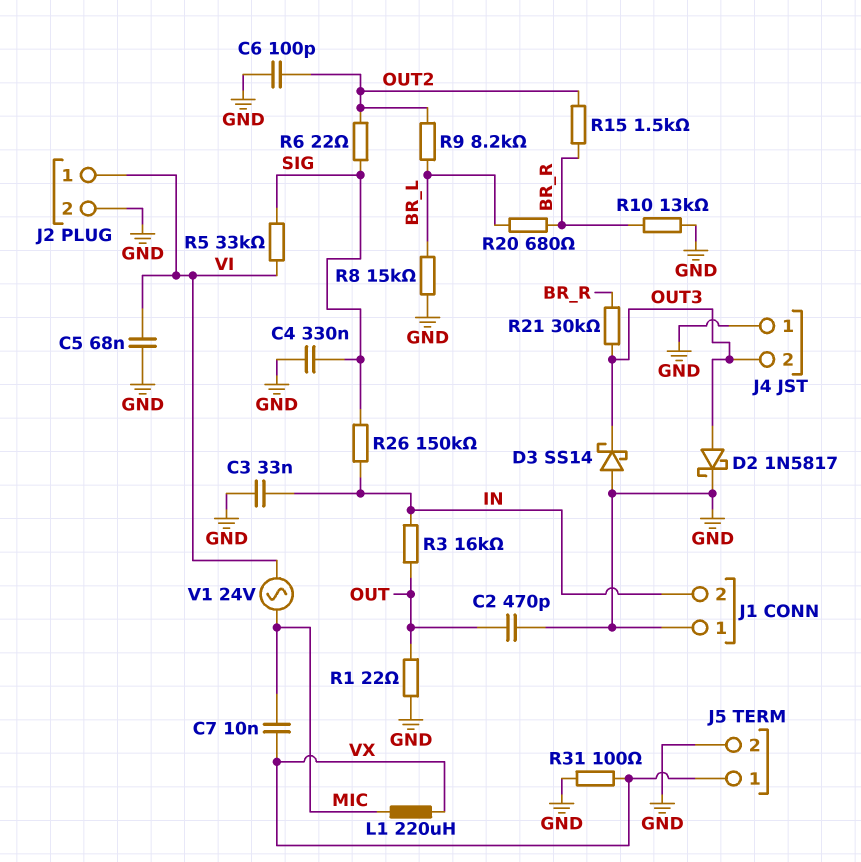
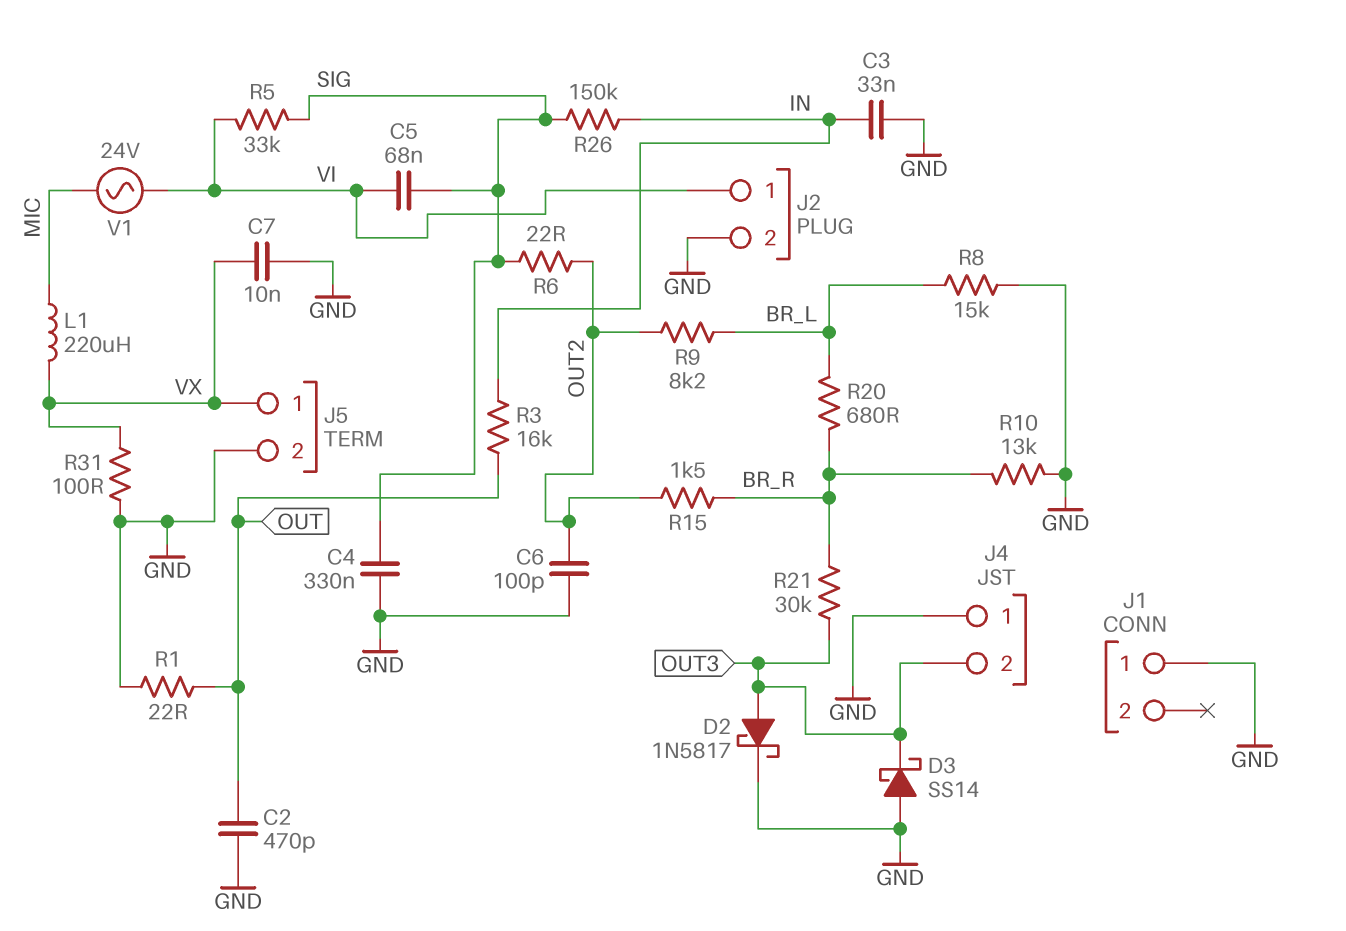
C5: 68nF (GND, VI) -> 68nF (SIG, VI)
C7: 10nF (MIC, VX) -> 10nF (GND, VX)
J1 pin 2: IN -> none

